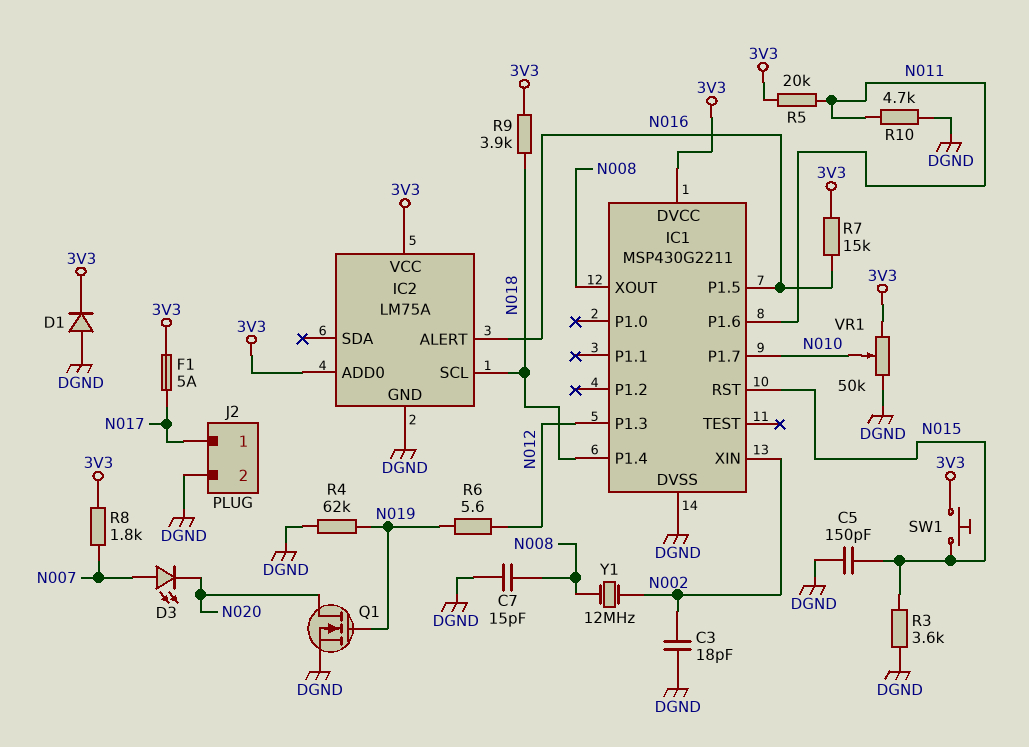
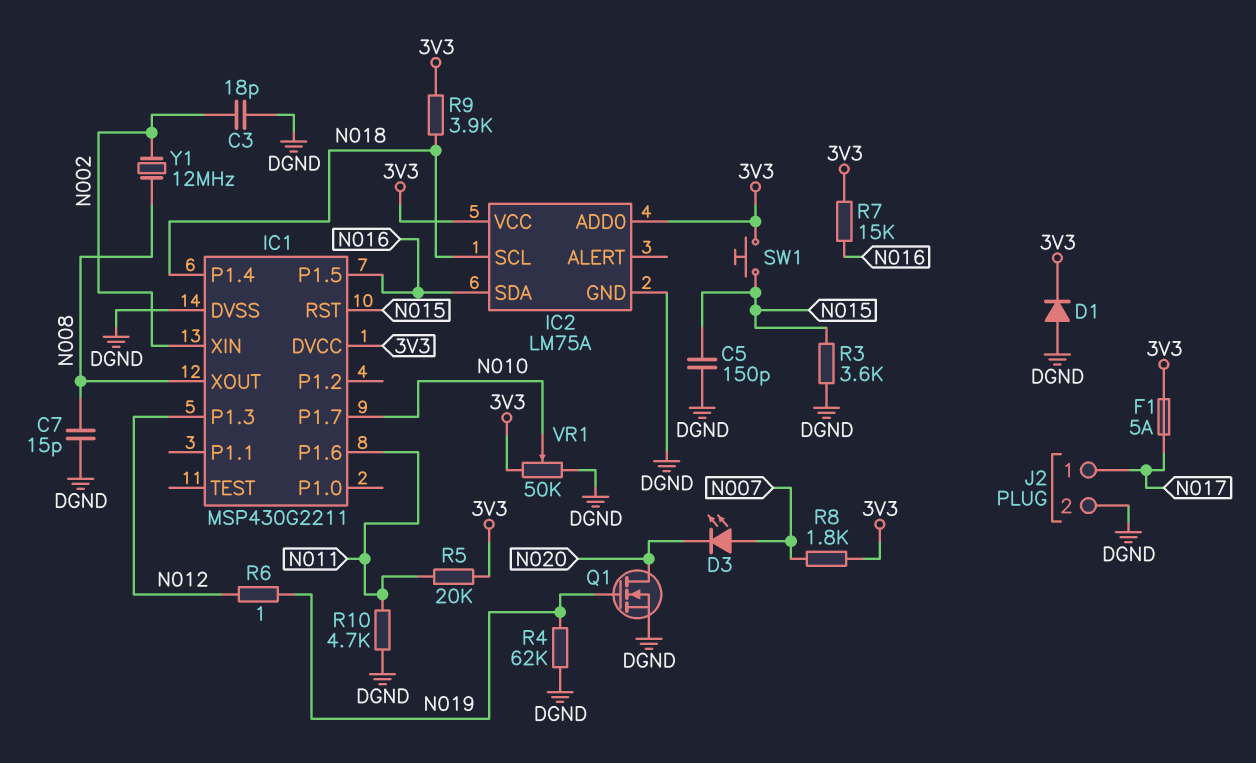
IC2 pin ALERT: N016 -> none
IC2 pin SDA: none -> N016
R6: 5.6 (N012, N019) -> 1 (N012, N019)

